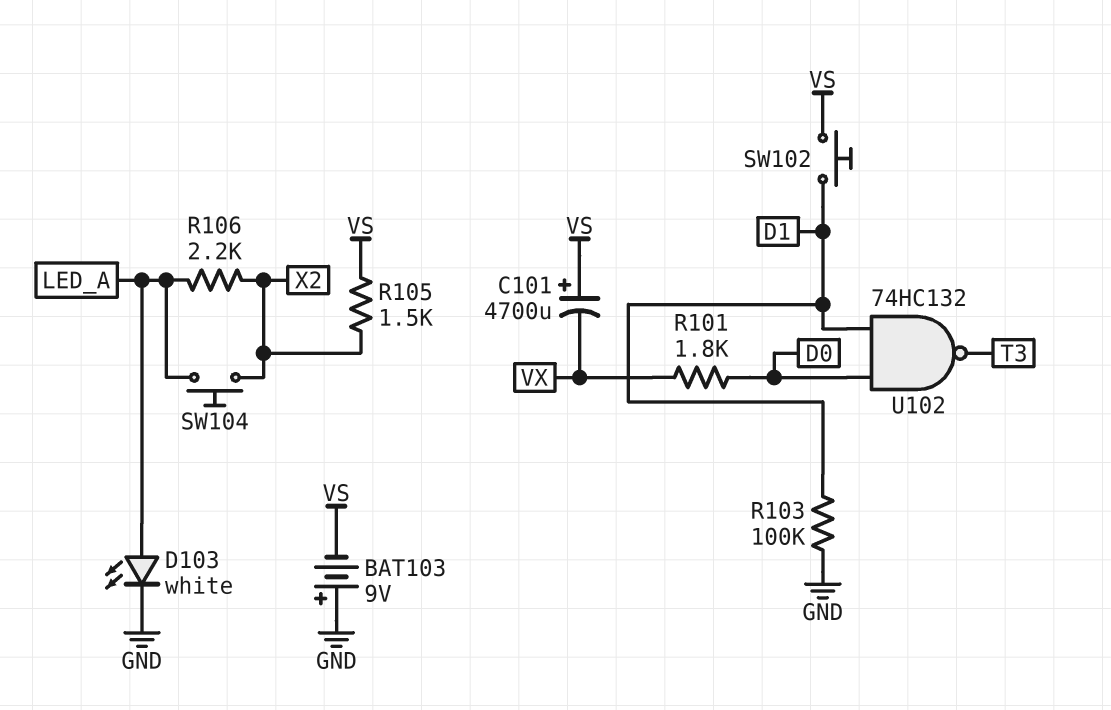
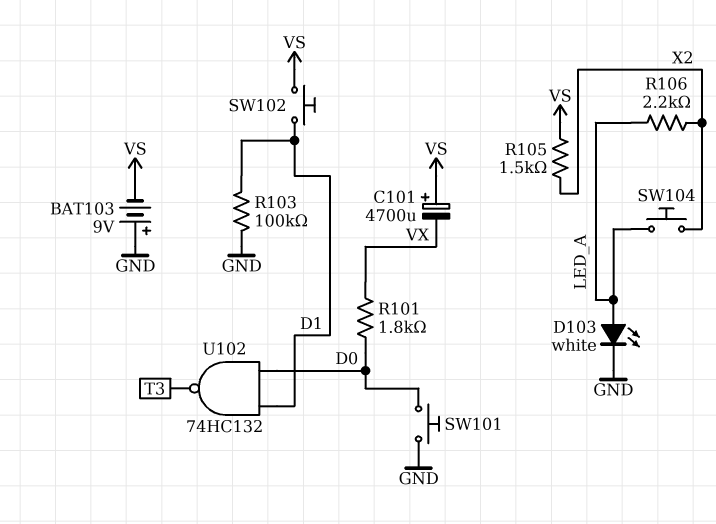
SW101: none -> button (D0, GND)

